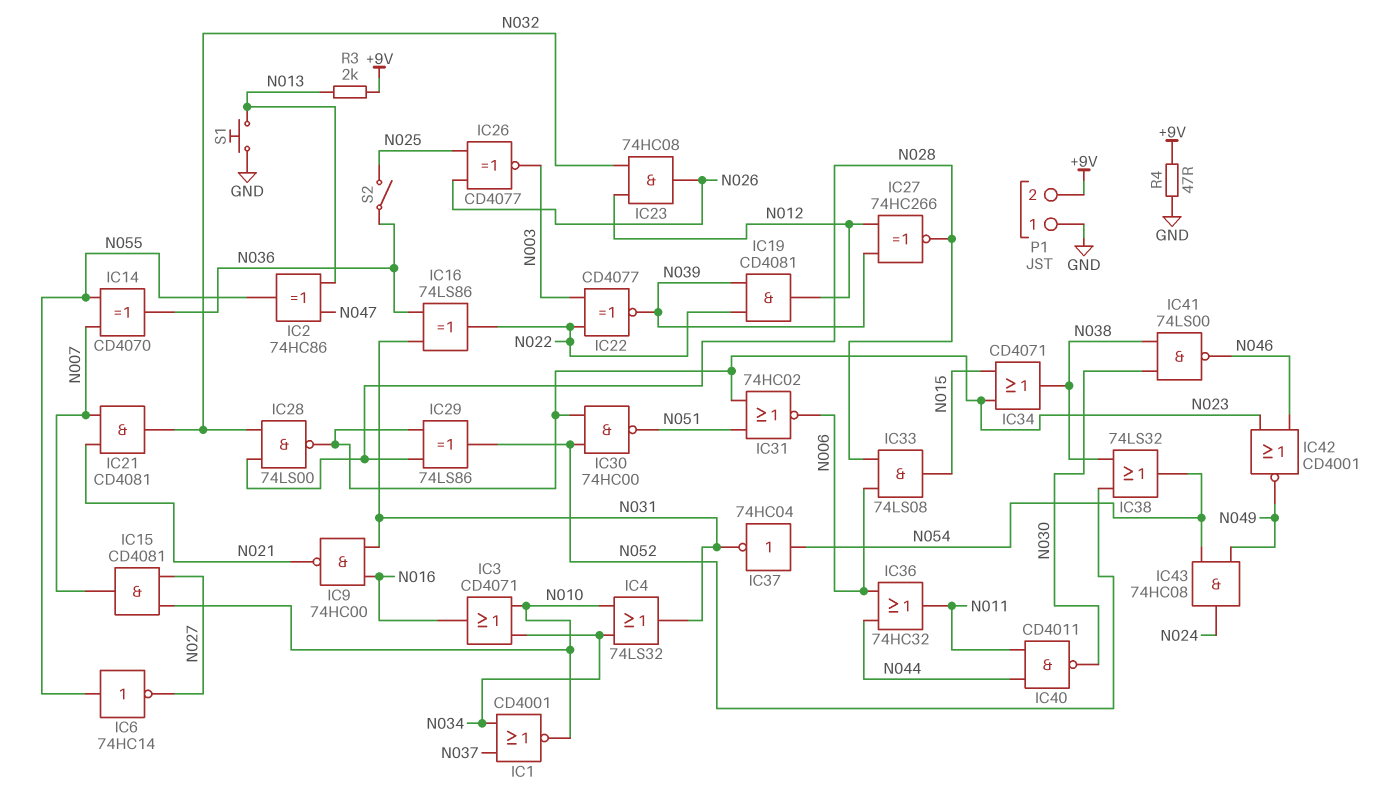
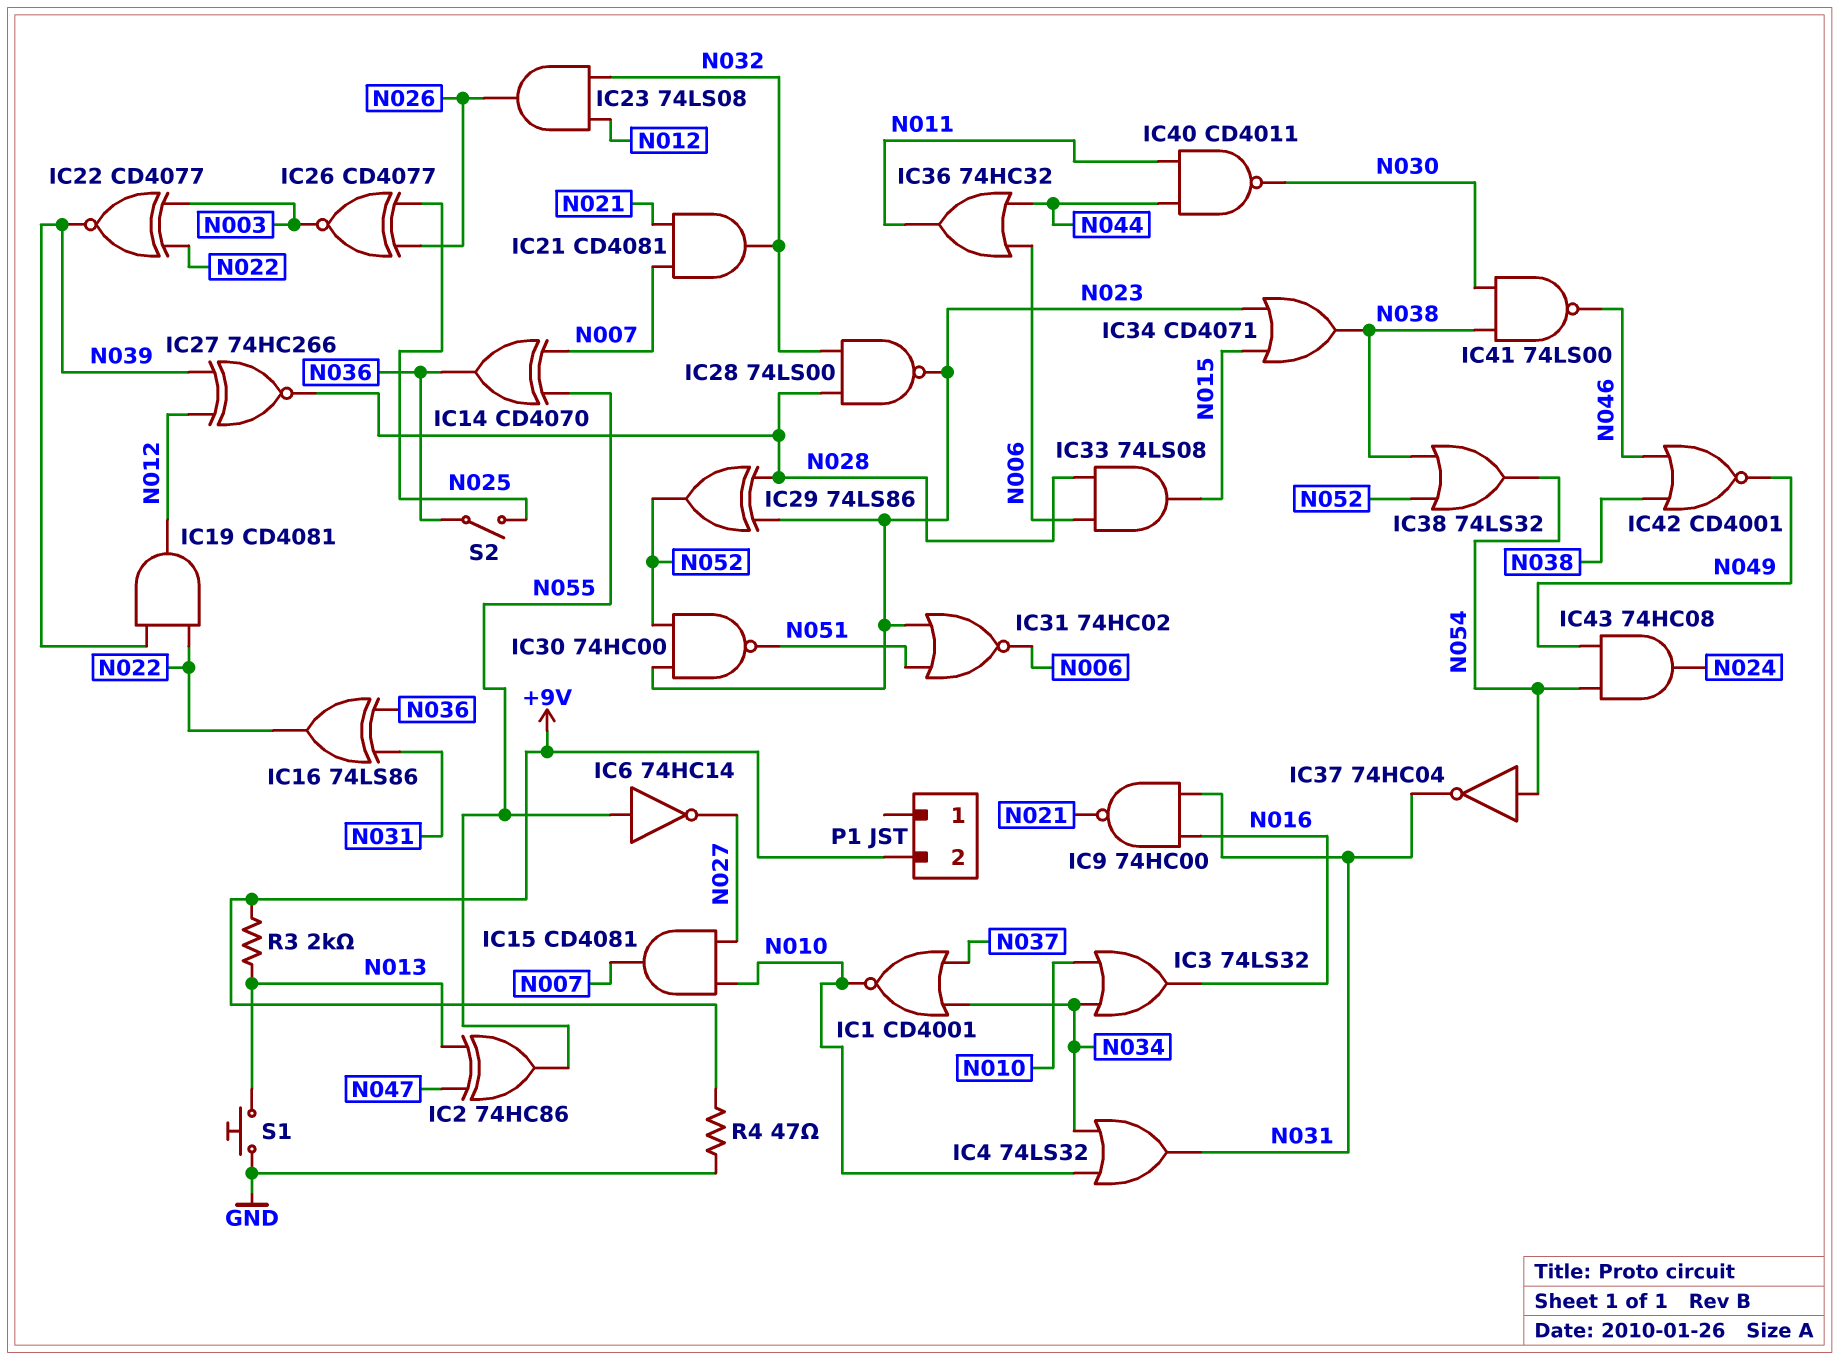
IC3: OR CD4071 (in N010, in N034, out N016) -> OR 74LS32 (in N010, in N034, out N016)
IC23: AND 74HC08 (in N012, in N032, out N026) -> AND 74LS08 (in N012, in N032, out N026)
IC42: NOR CD4001 (in N023, in N046, out N049) -> NOR CD4001 (in N038, in N046, out N049)
P1 pin 1: GND -> none

